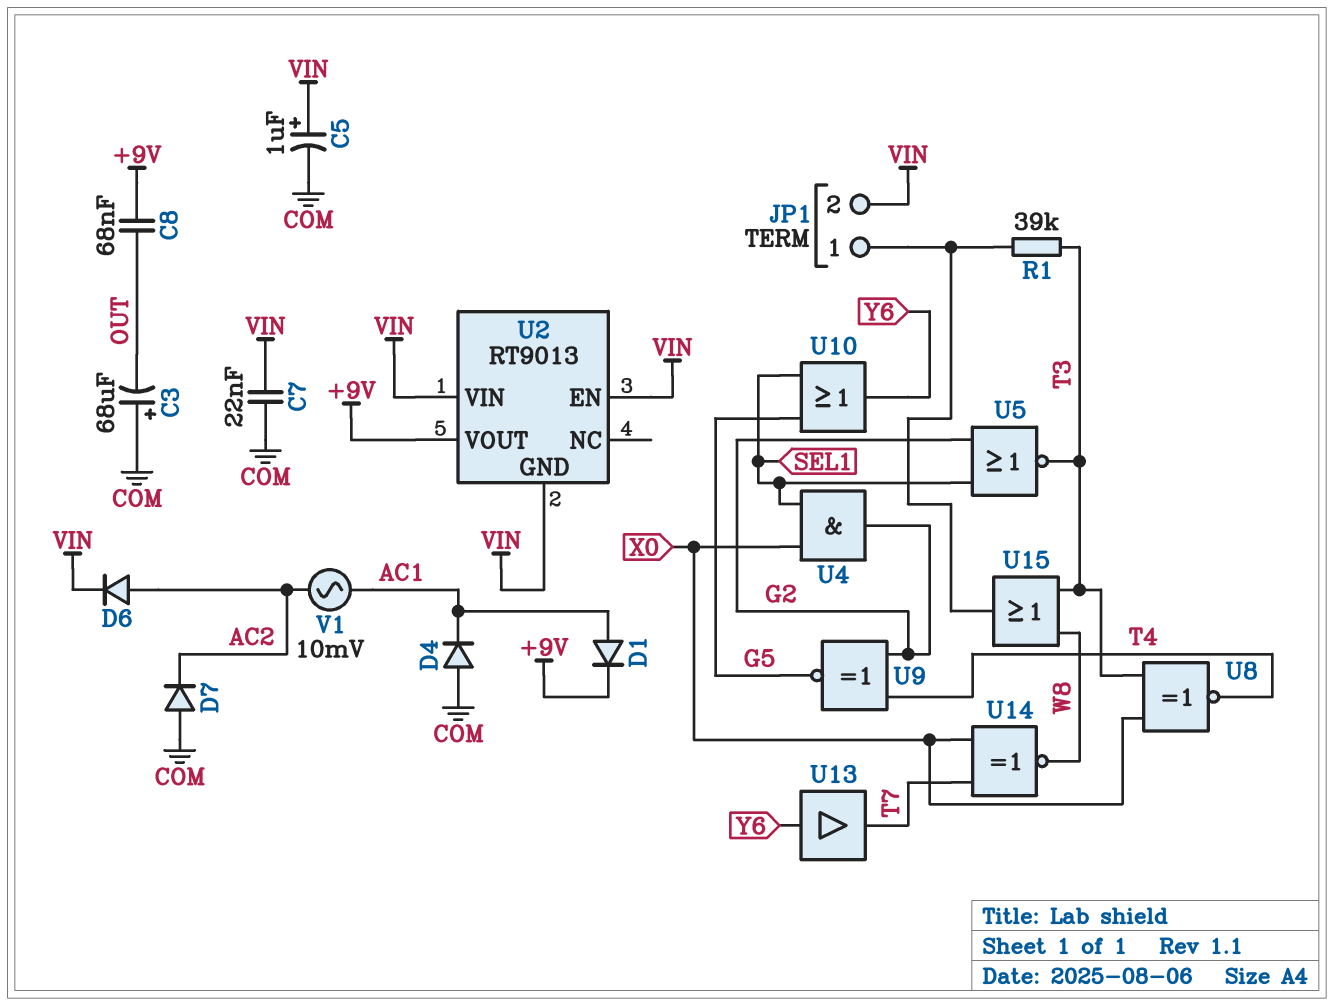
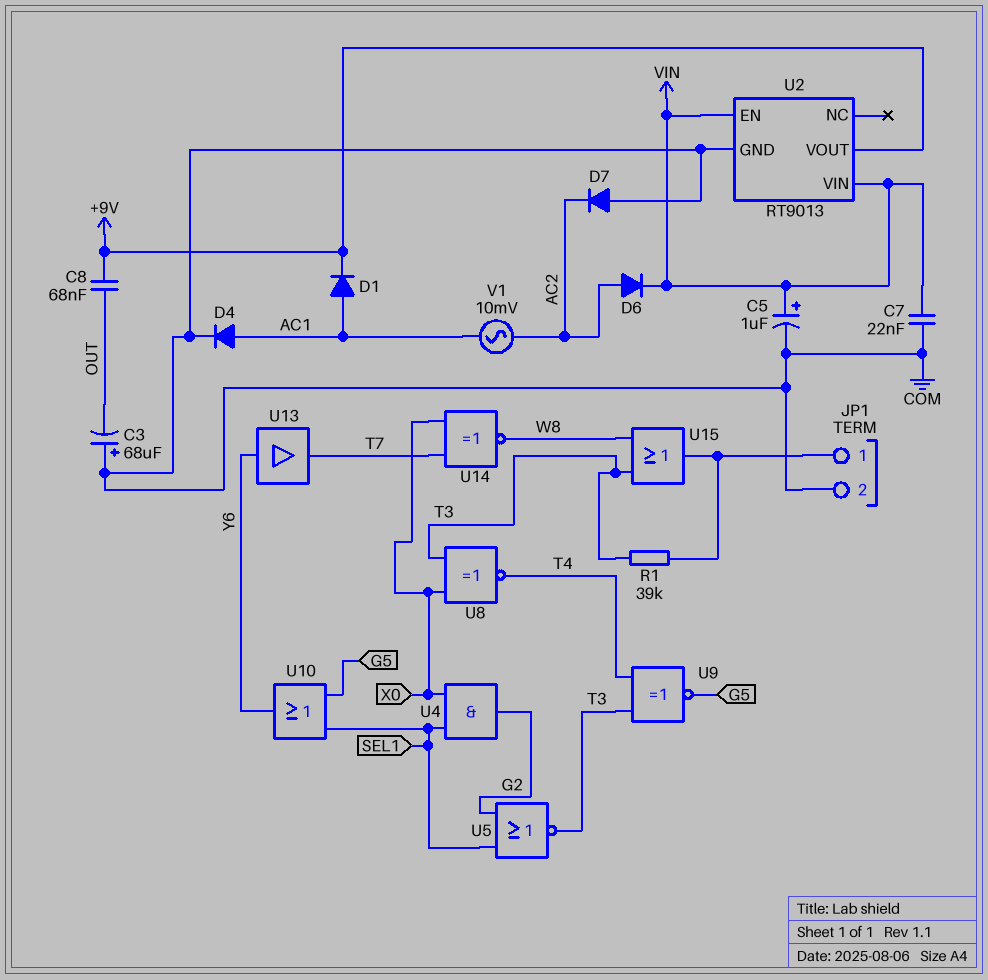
D4: diode (A COM, K AC1) -> diode (A AC1, K COM)
JP1 pin 2: VIN -> COM
U2 pin GND: VIN -> COM
U9: XNOR (in G2, in T4, out G5) -> XNOR (in T3, in T4, out G5)

